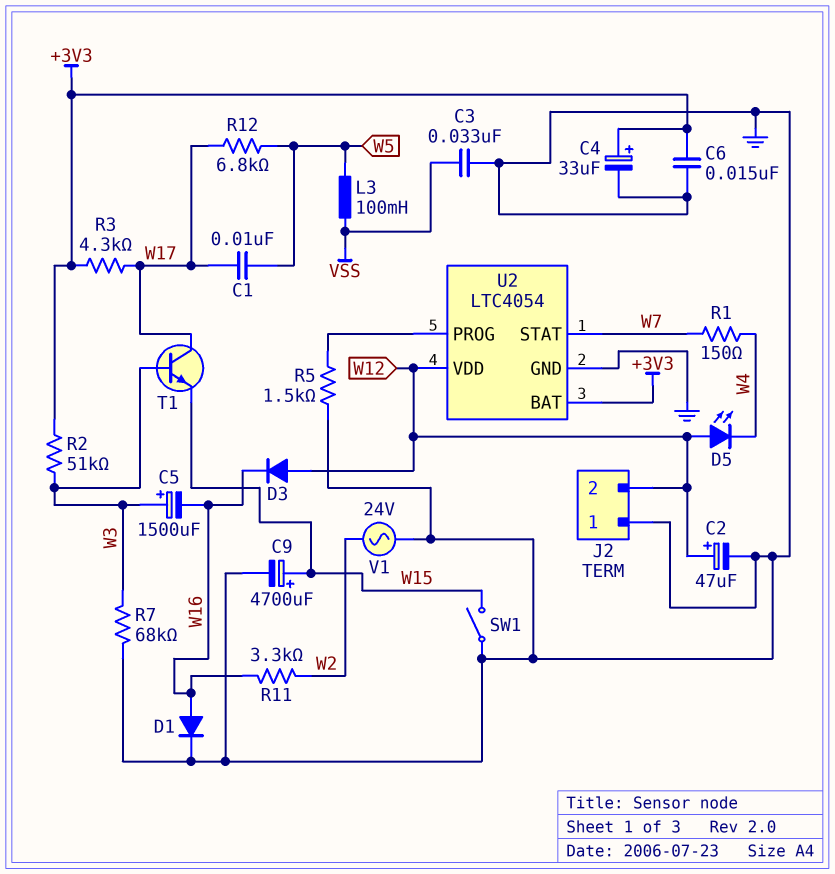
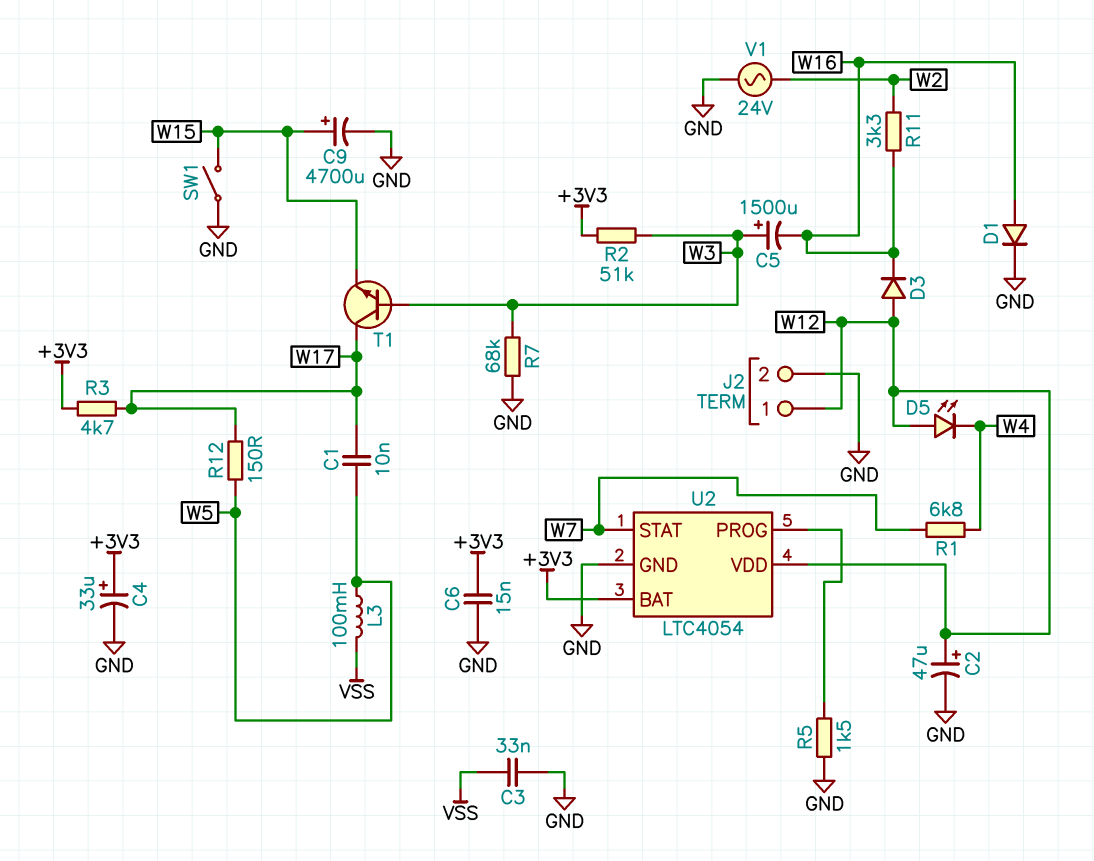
J2 pin 1: GND -> W12
J2 pin 2: W12 -> GND
R1: 150 (W4, W7) -> 6.8k (W4, W7)
R3: 4.3k (+3V3, W17) -> 4.7k (+3V3, W17)
R12: 6.8k (W5, W17) -> 150 (W5, W17)

